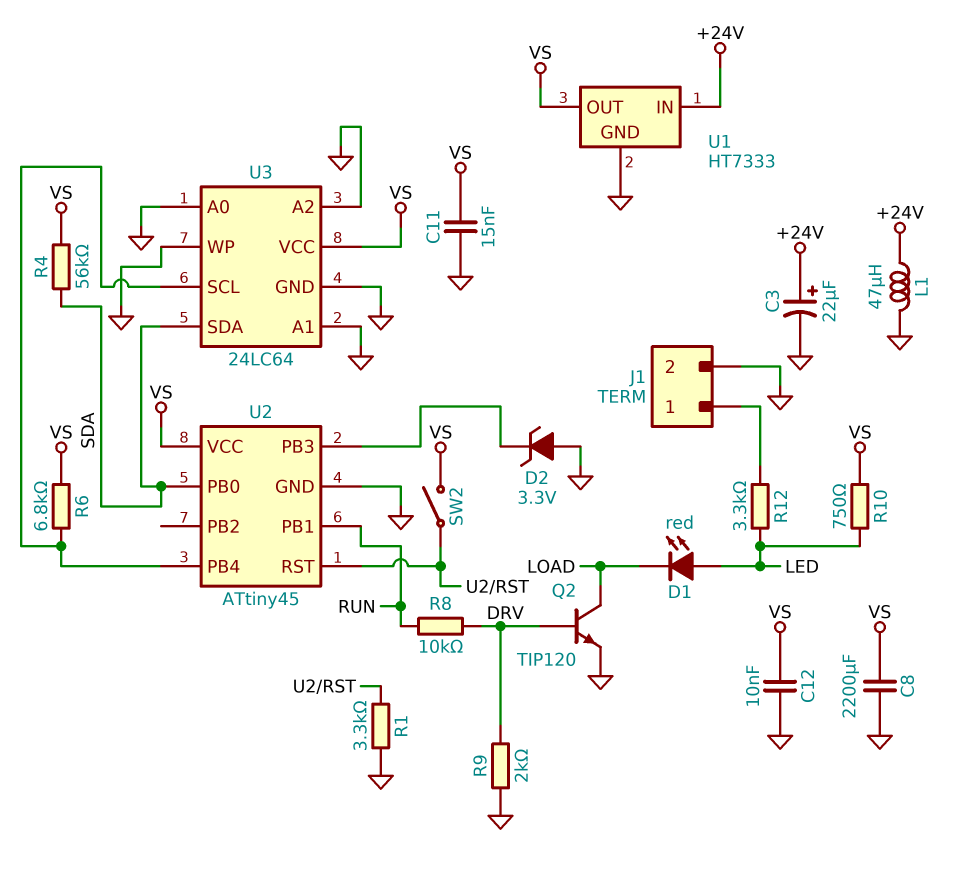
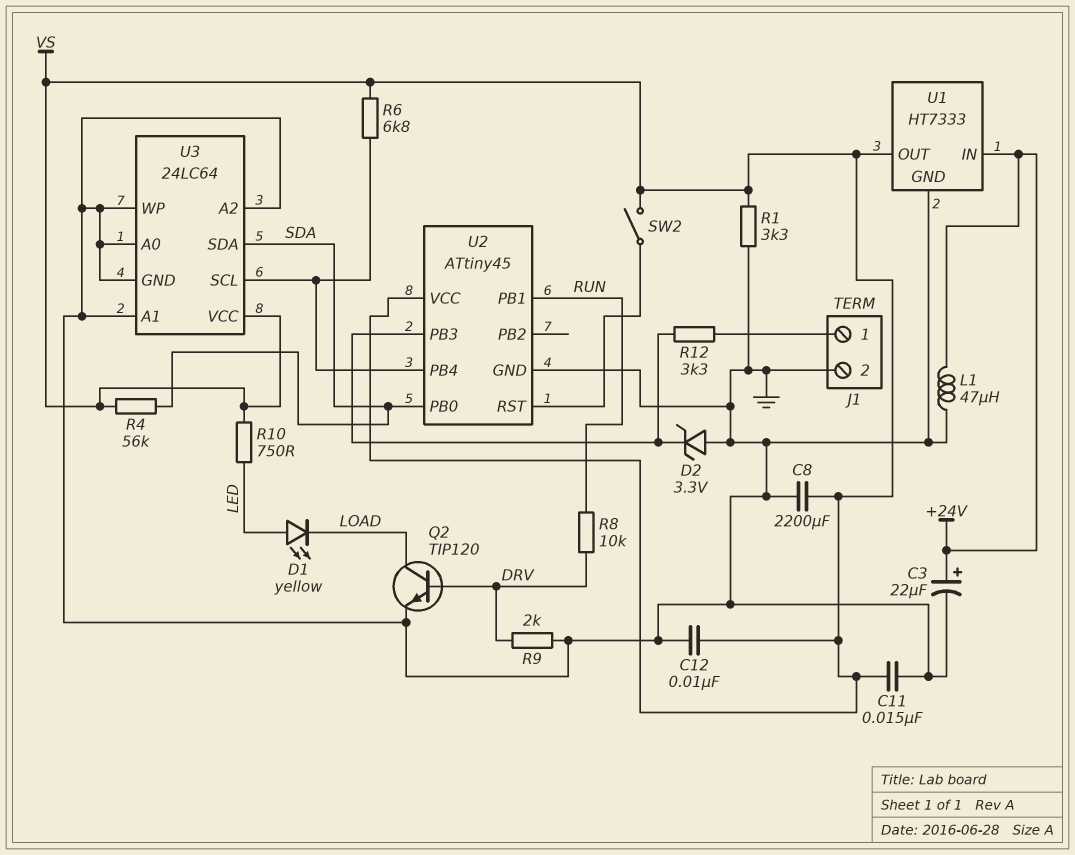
D1: LED red (A LED, K LOAD) -> LED yellow (A LED, K LOAD)
R1: 3.3k (GND, U2/RST) -> 3.3k (GND, VS)
R12: 3.3k (J1/1, LED) -> 3.3k (J1/1, U2/PB3)

